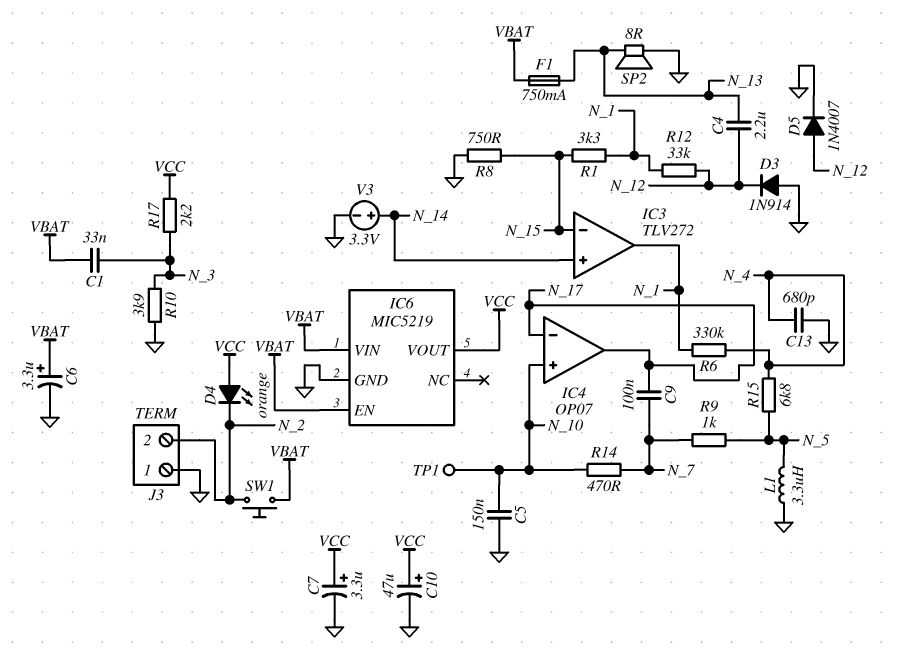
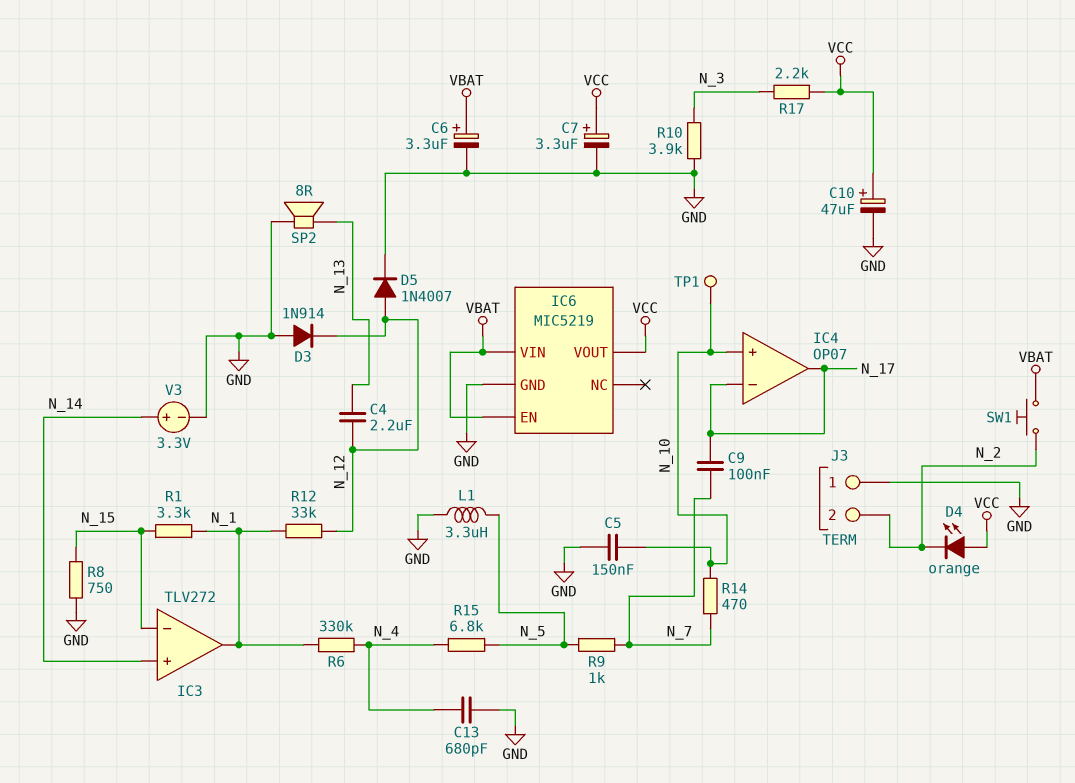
C1: 33nF (N_3, VBAT) -> none
F1: 750mA (N_13, VBAT) -> none

